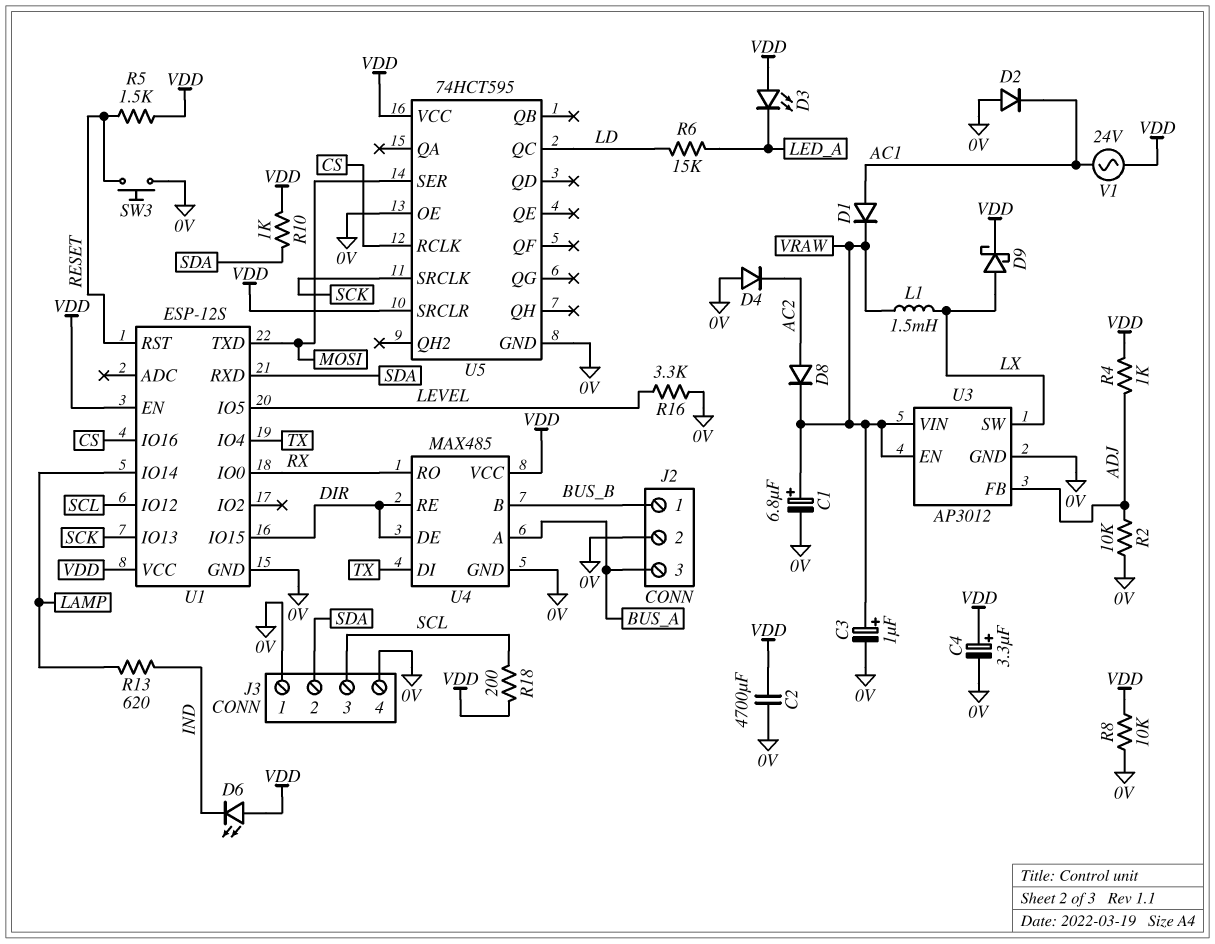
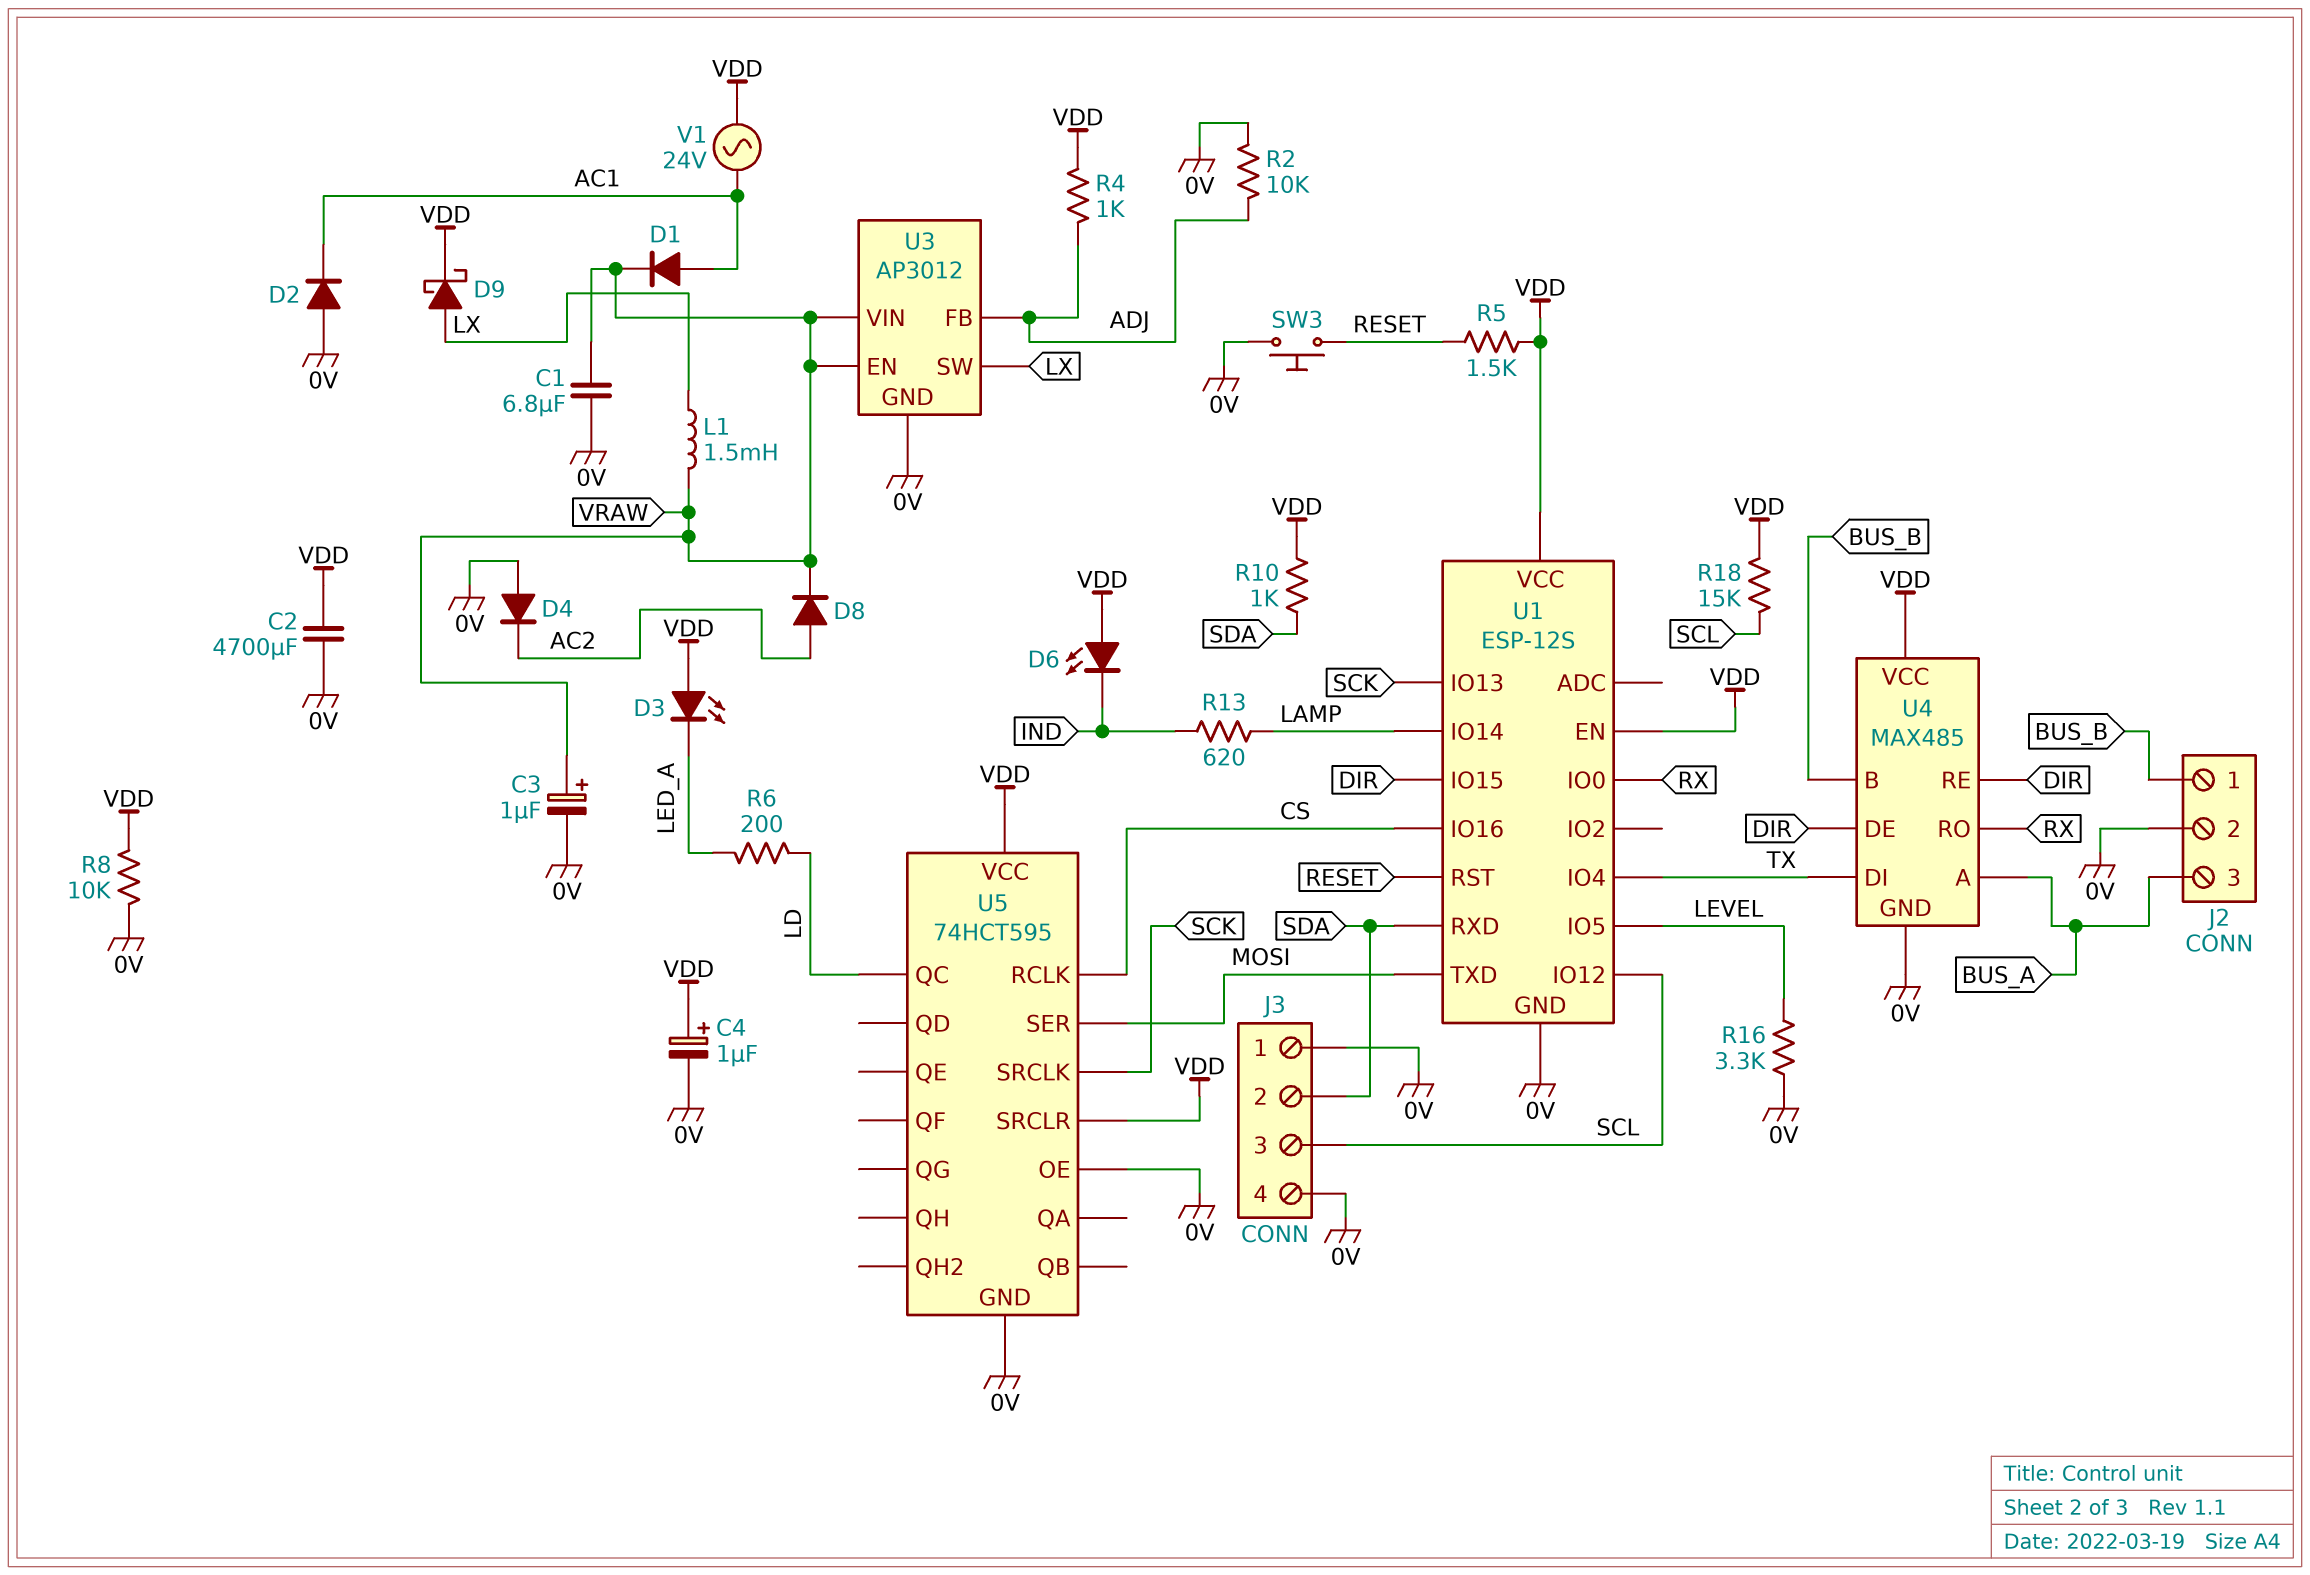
C1: 6.8uF (plus VRAW, minus 0V) -> 6.8uF (0V, VRAW)
C4: 3.3uF (plus VDD, minus 0V) -> 1uF (plus VDD, minus 0V)
R6: 15k (LD, LED_A) -> 200 (LD, LED_A)
R18: 200 (SCL, VDD) -> 15k (SCL, VDD)

